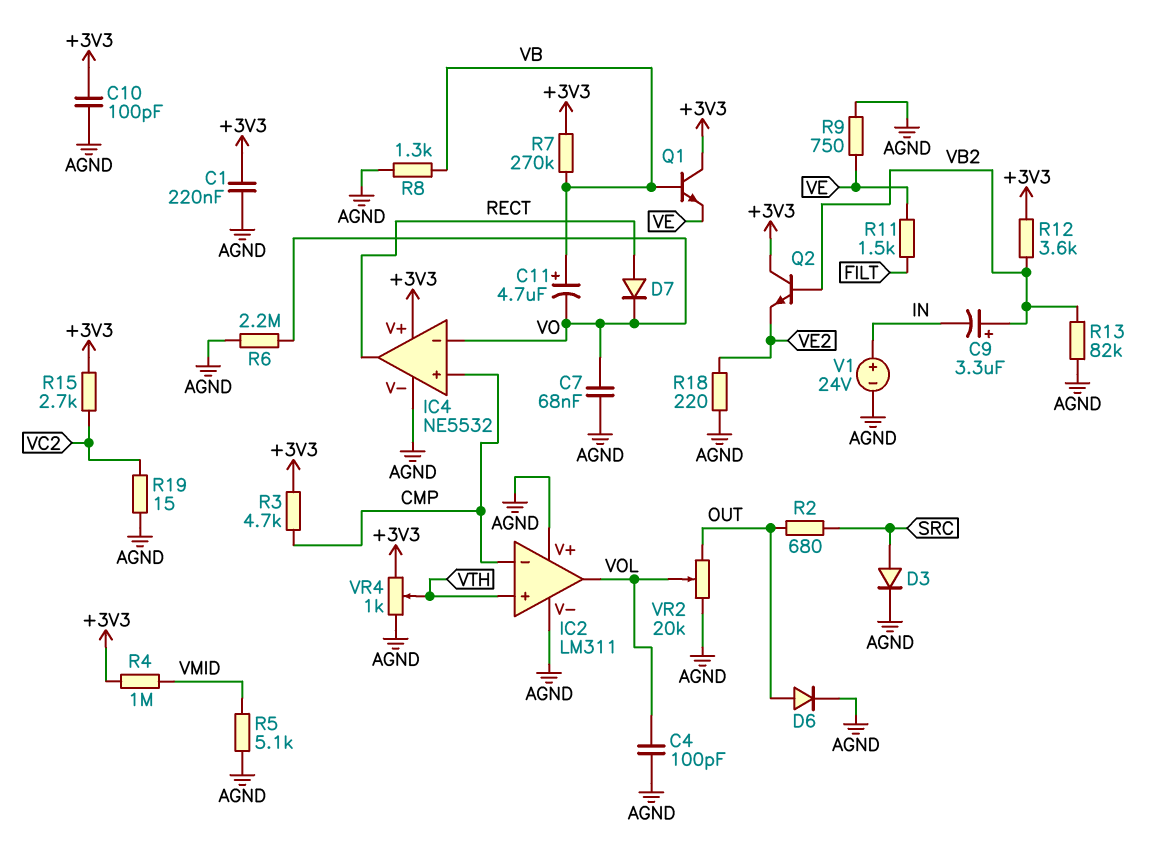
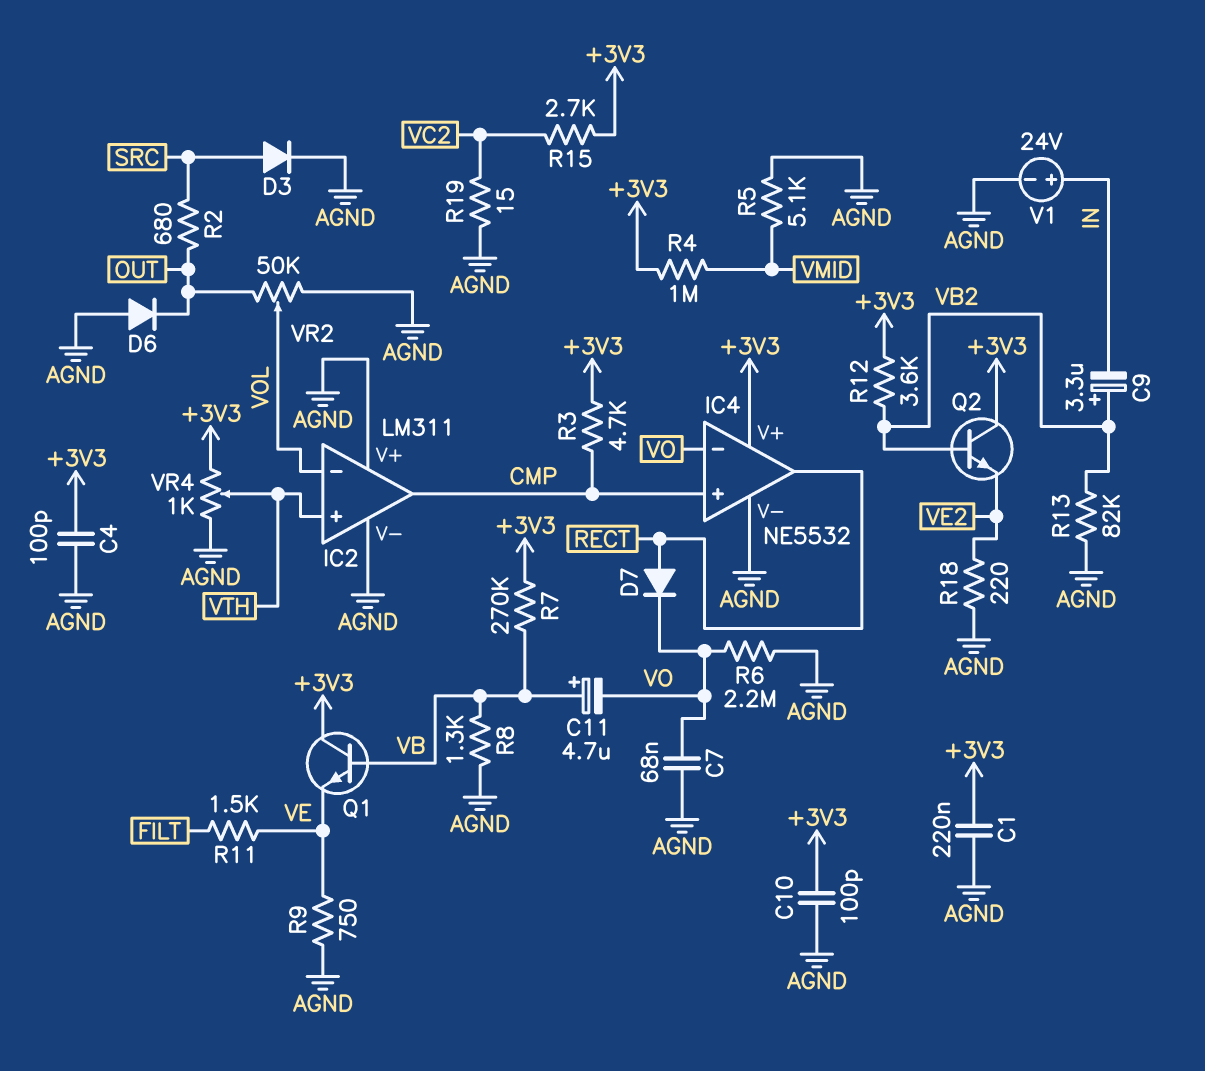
C4: 100pF (AGND, VOL) -> 100pF (+3V3, AGND)
D6: diode (A OUT, K AGND) -> diode (A AGND, K OUT)
IC2 pin in-: CMP -> VOL
IC2 pin out: VOL -> CMP
VR2: 20k (AGND, OUT, wiper VOL) -> 50k (AGND, OUT, wiper VOL)

